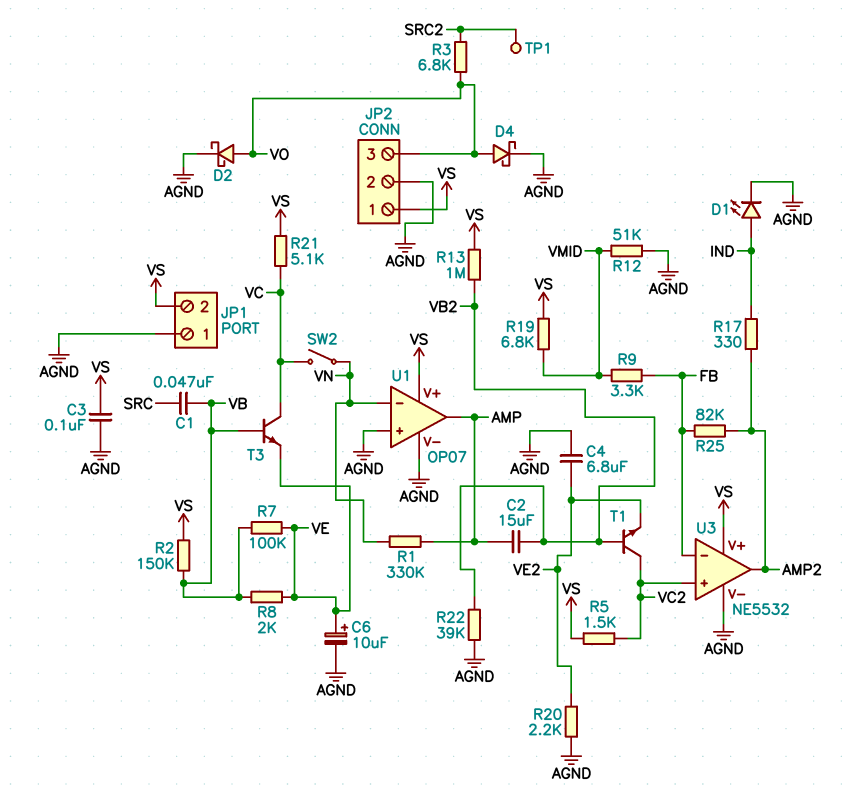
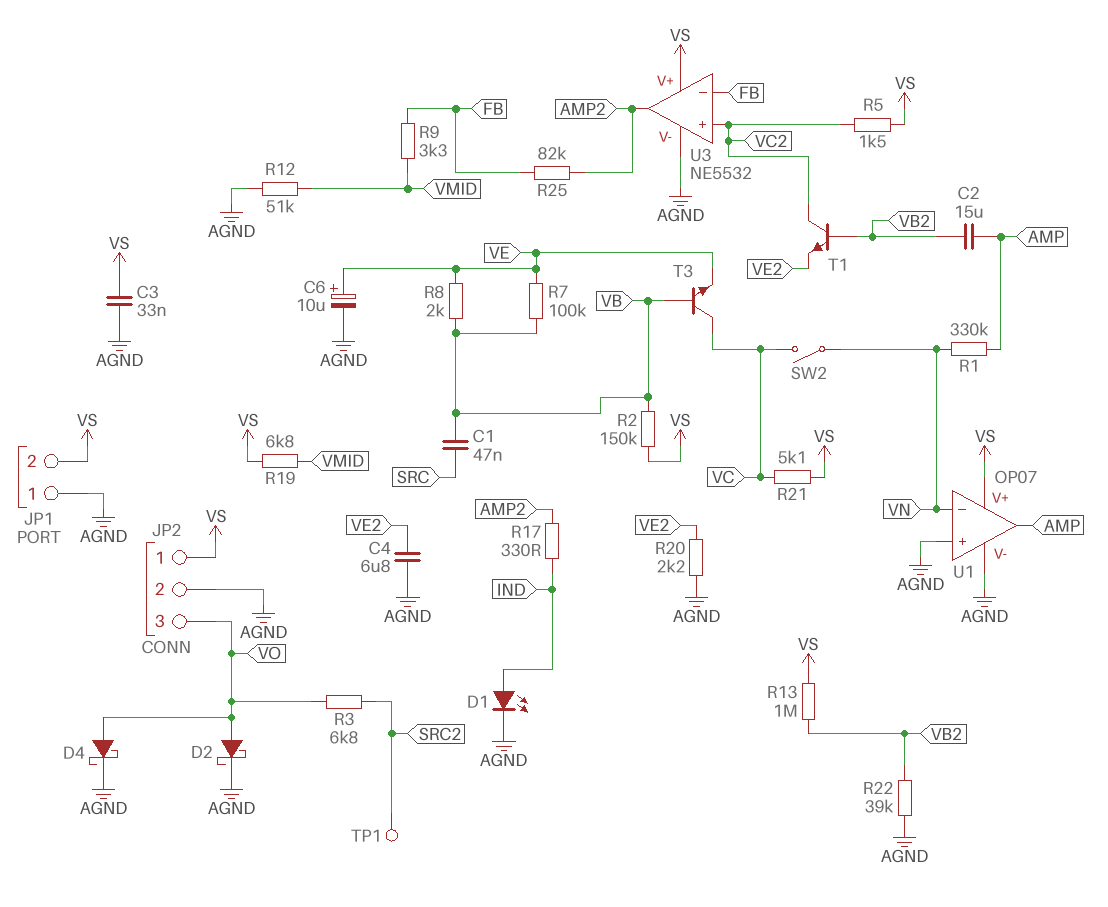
C3: 100nF (AGND, VS) -> 33nF (AGND, VS)

